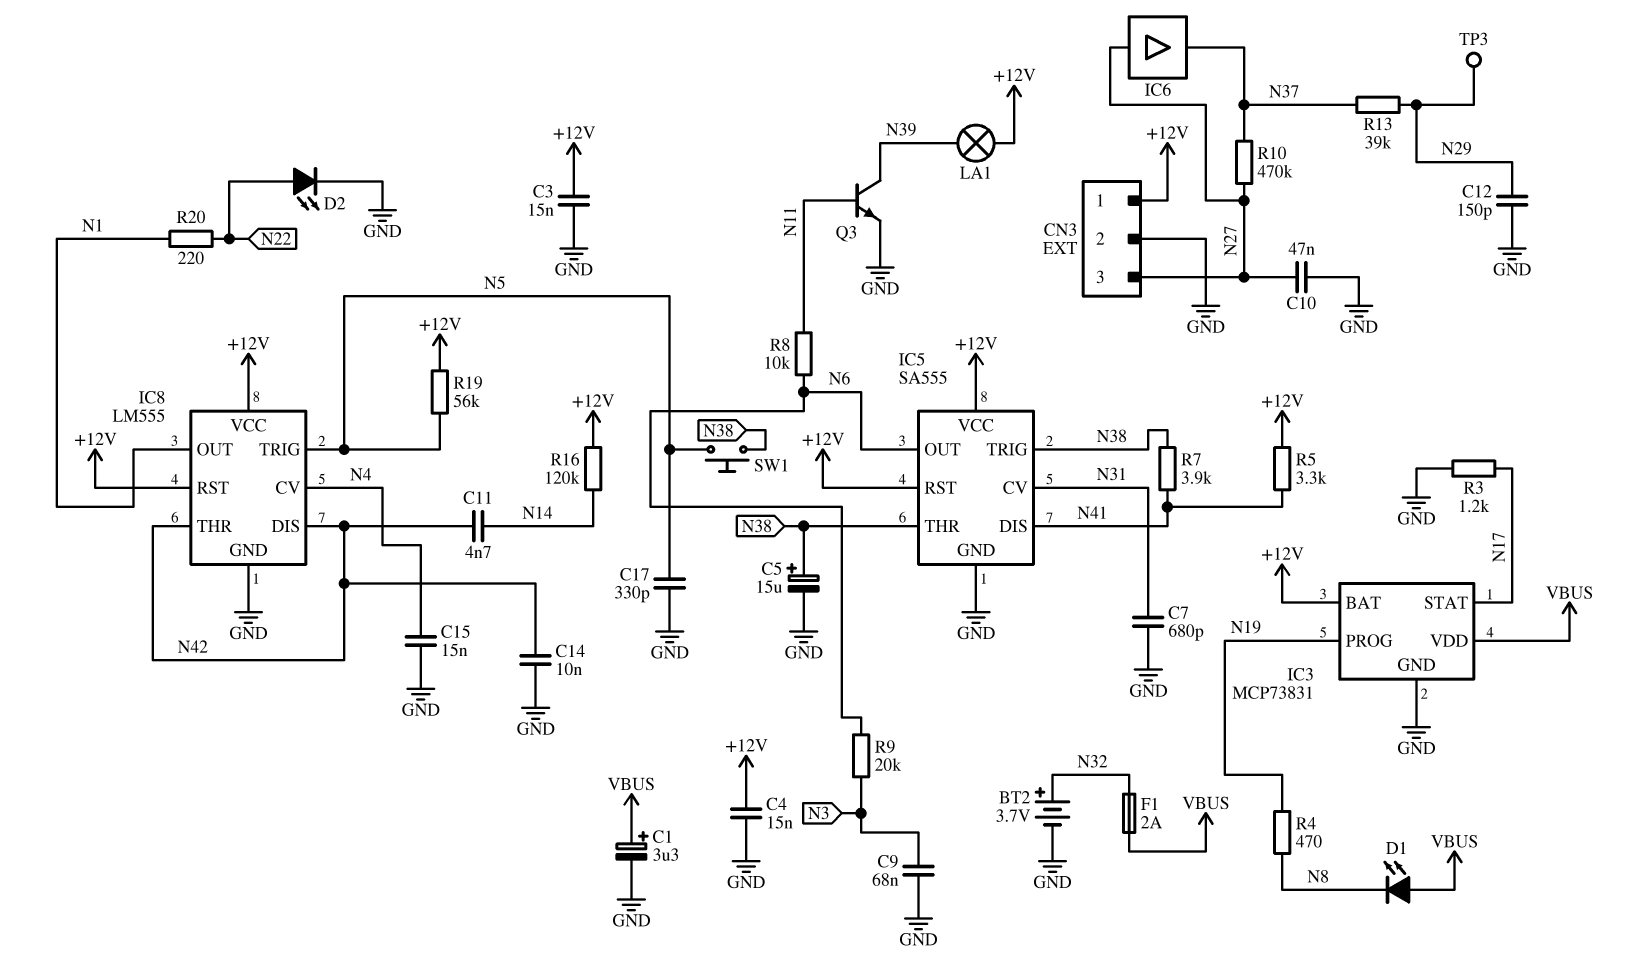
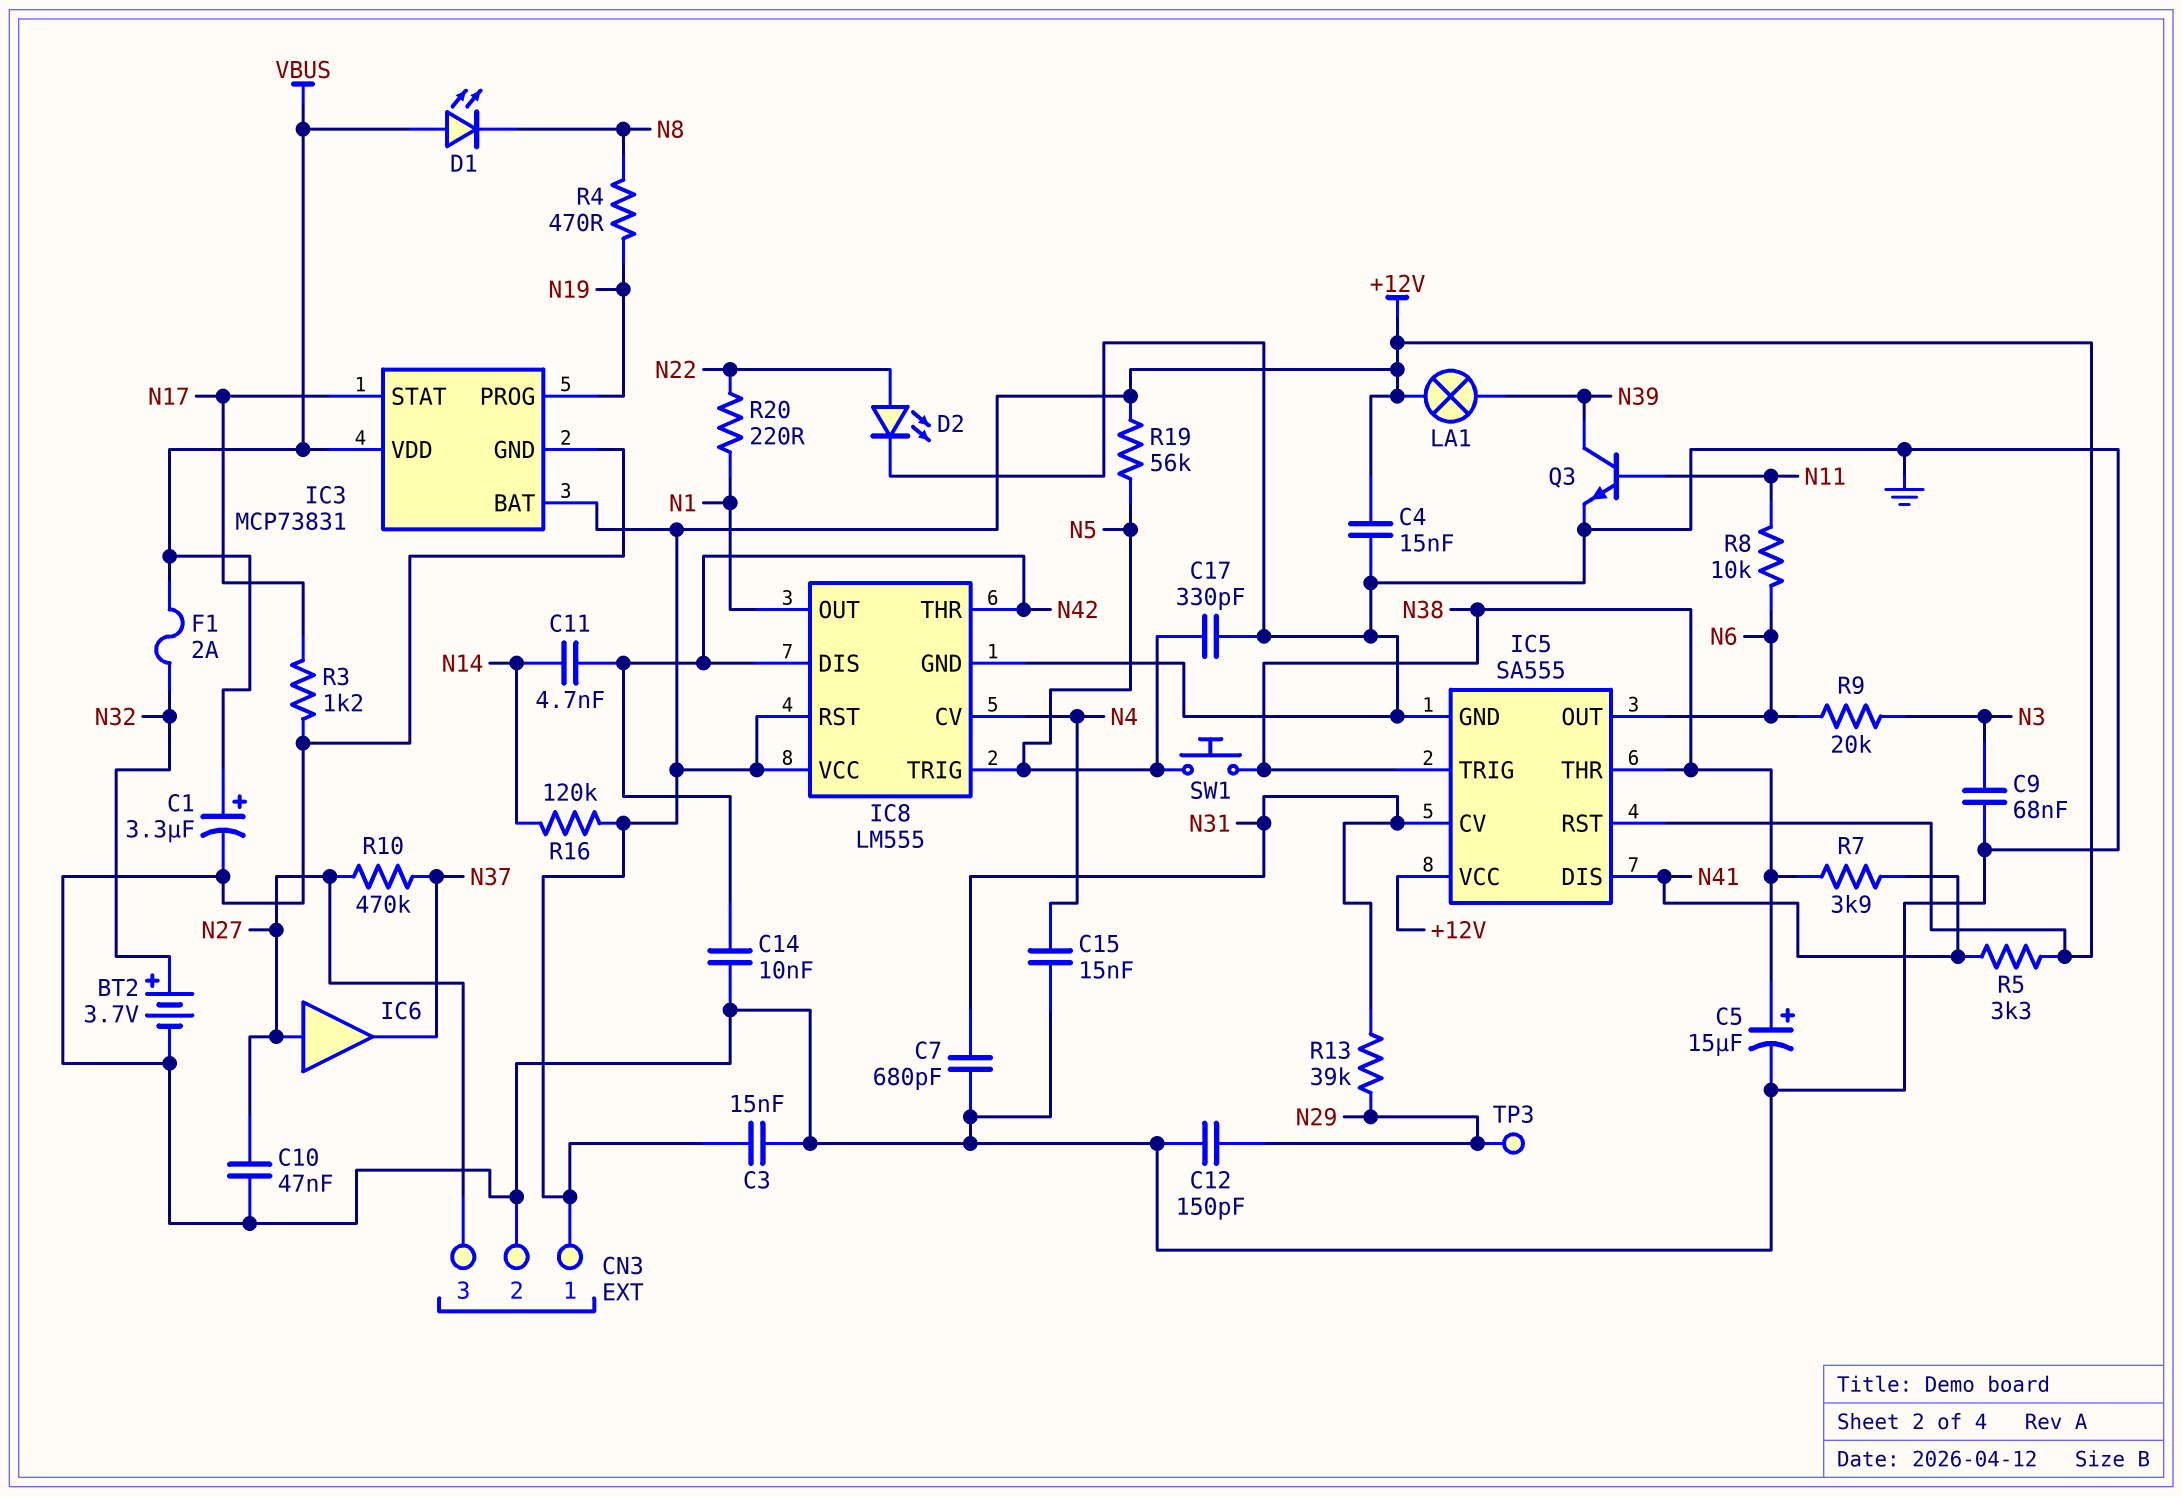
R13: 39k (N29, N37) -> 39k (N29, N31)

